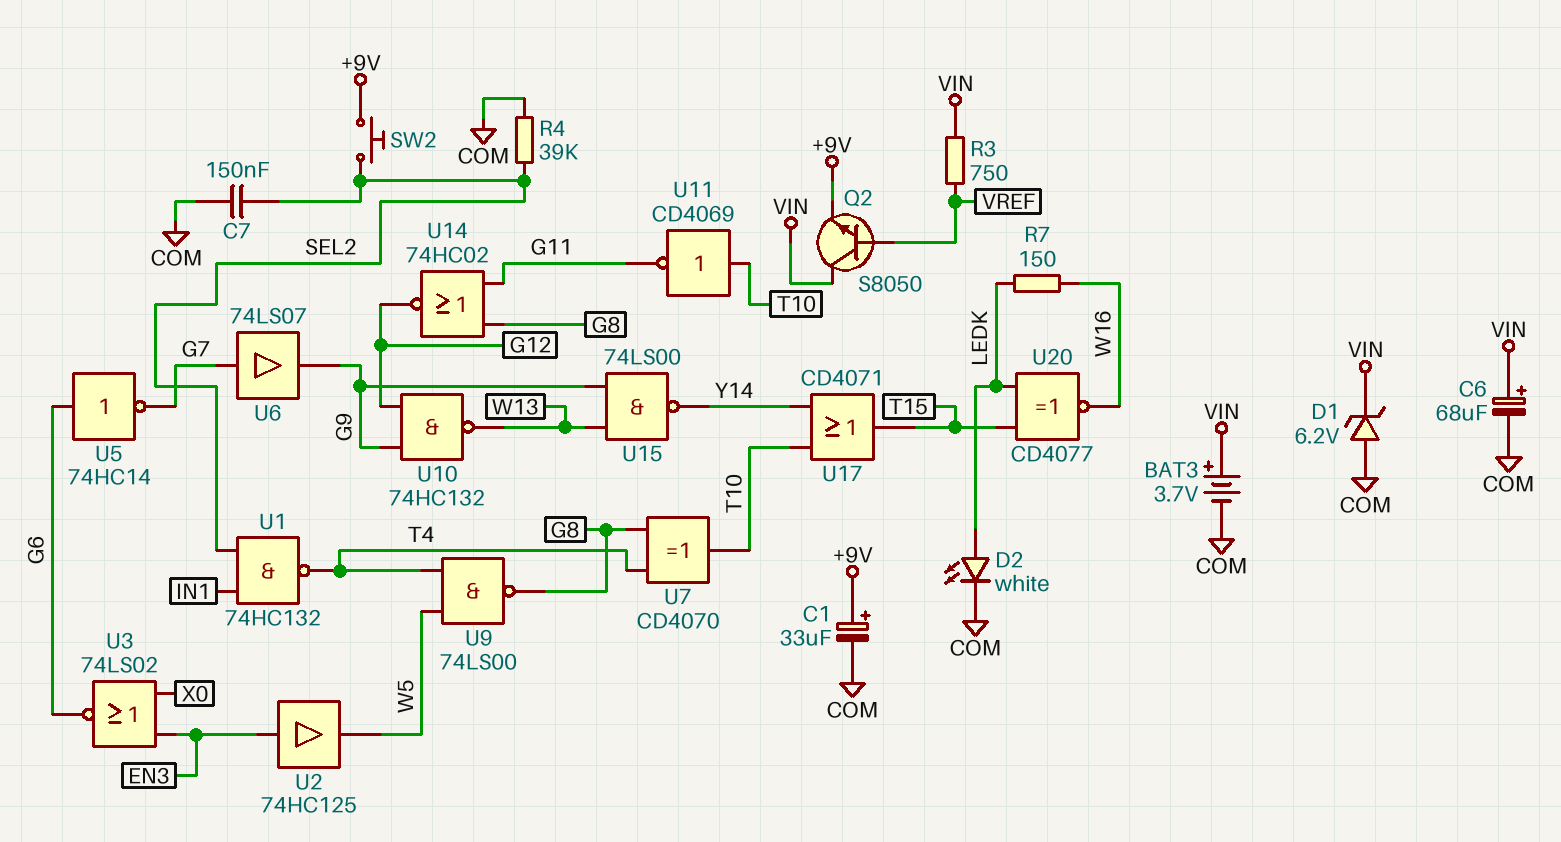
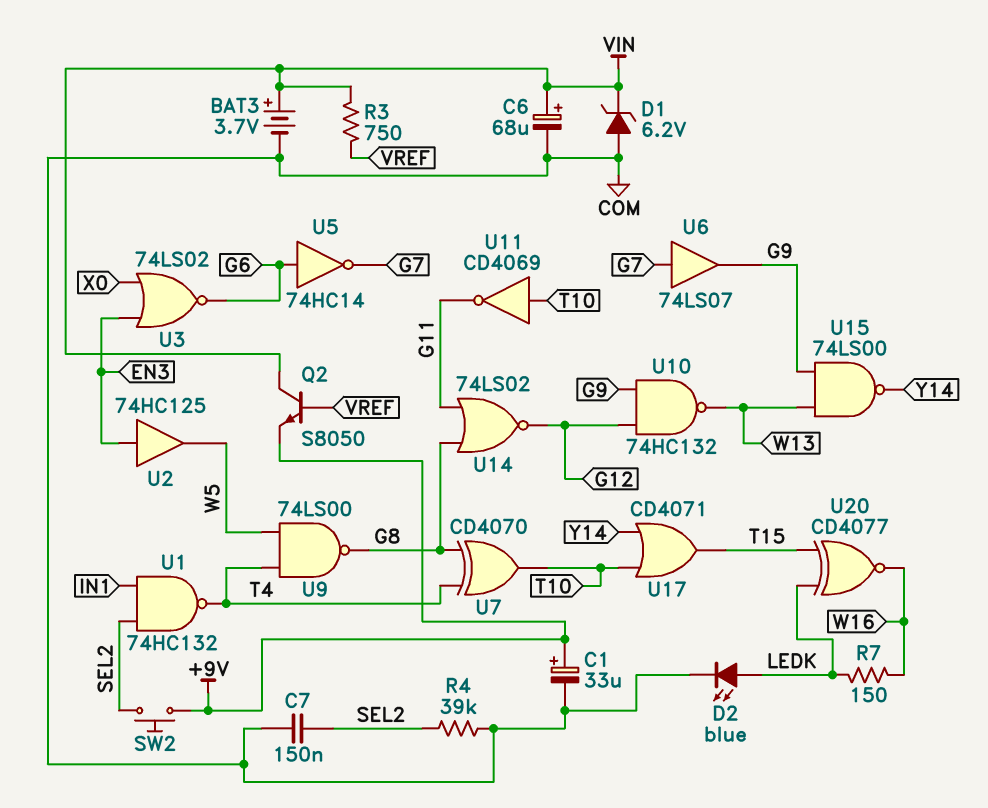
D2: LED white (A LEDK, K COM) -> LED blue (A LEDK, K COM)
U14: NOR 74HC02 (in G8, in G11, out G12) -> NOR 74LS02 (in G8, in G11, out G12)

